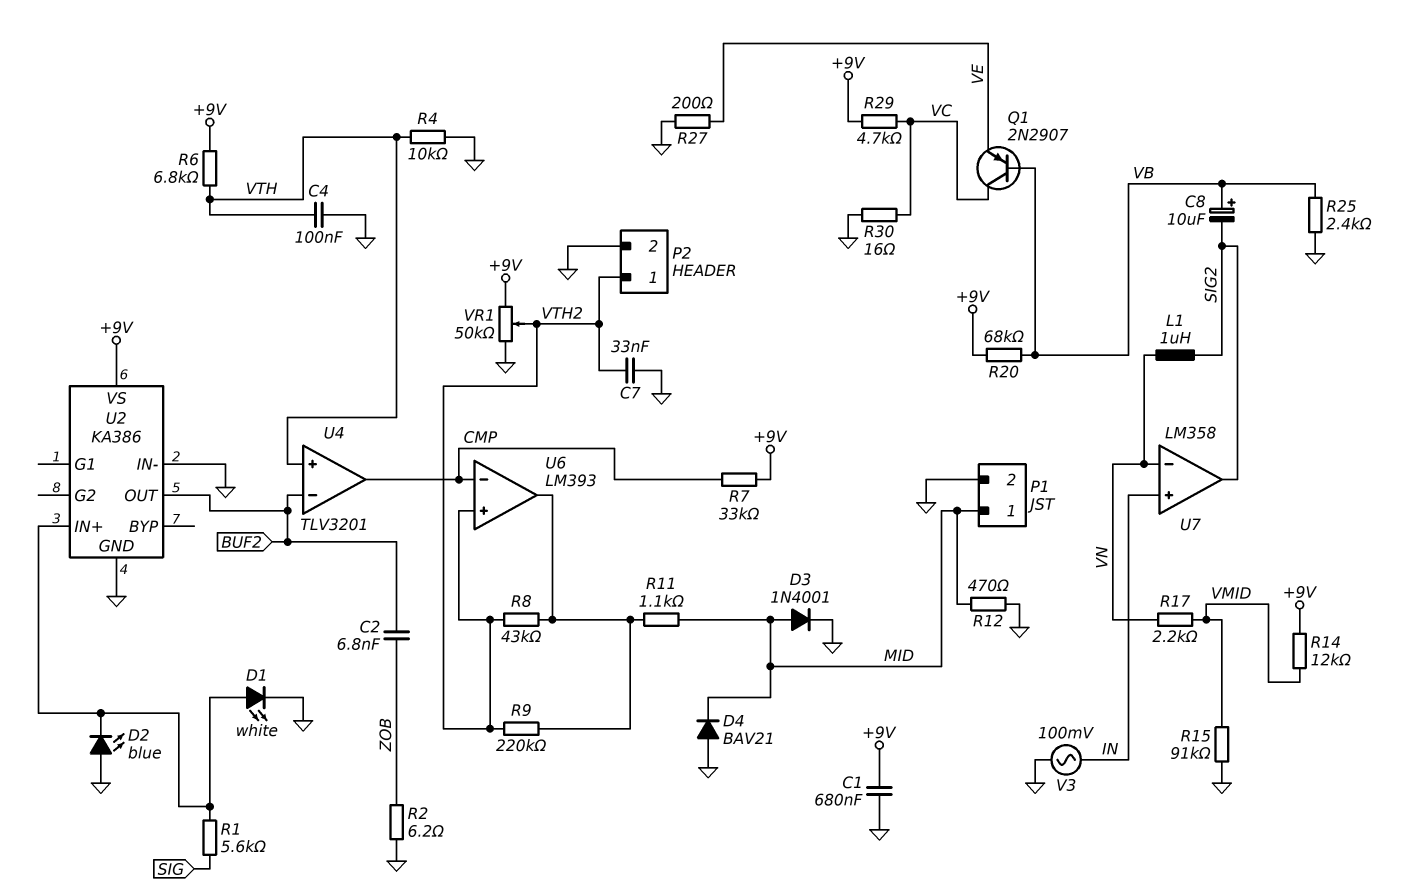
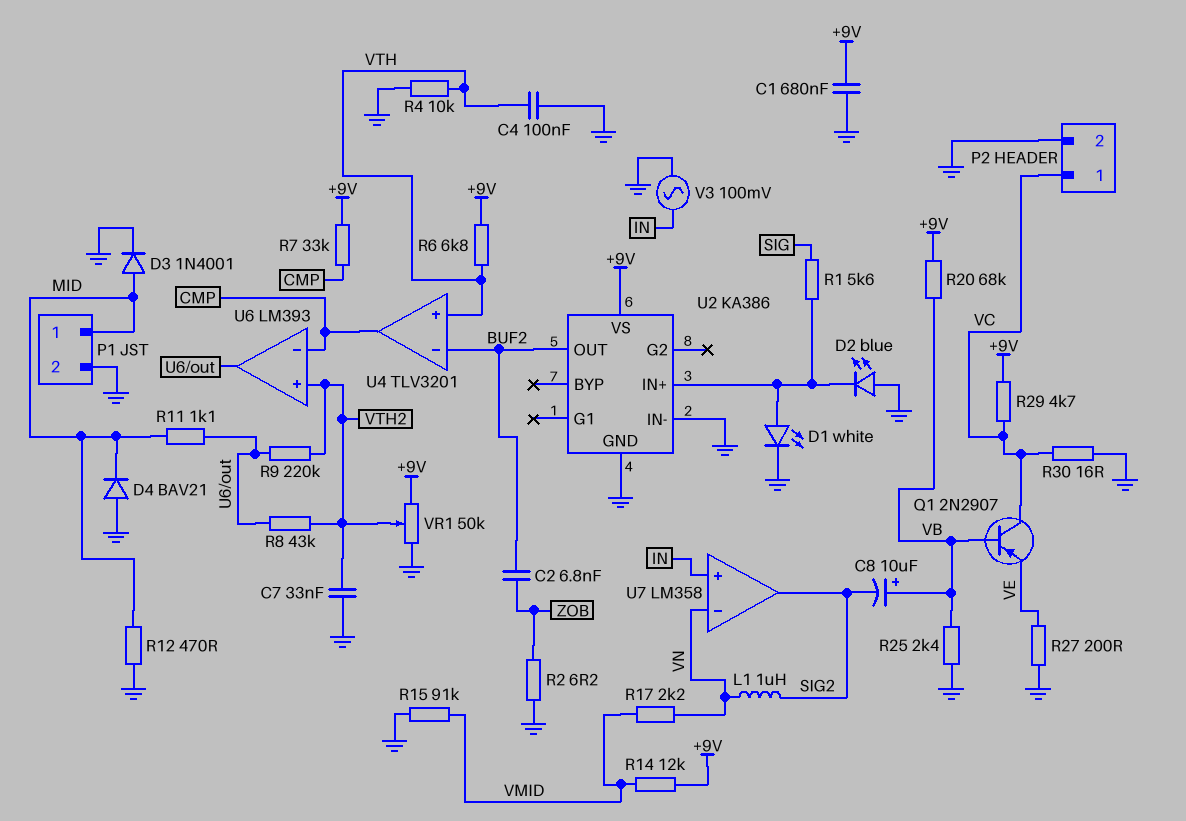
P2 pin 1: VTH2 -> VC

